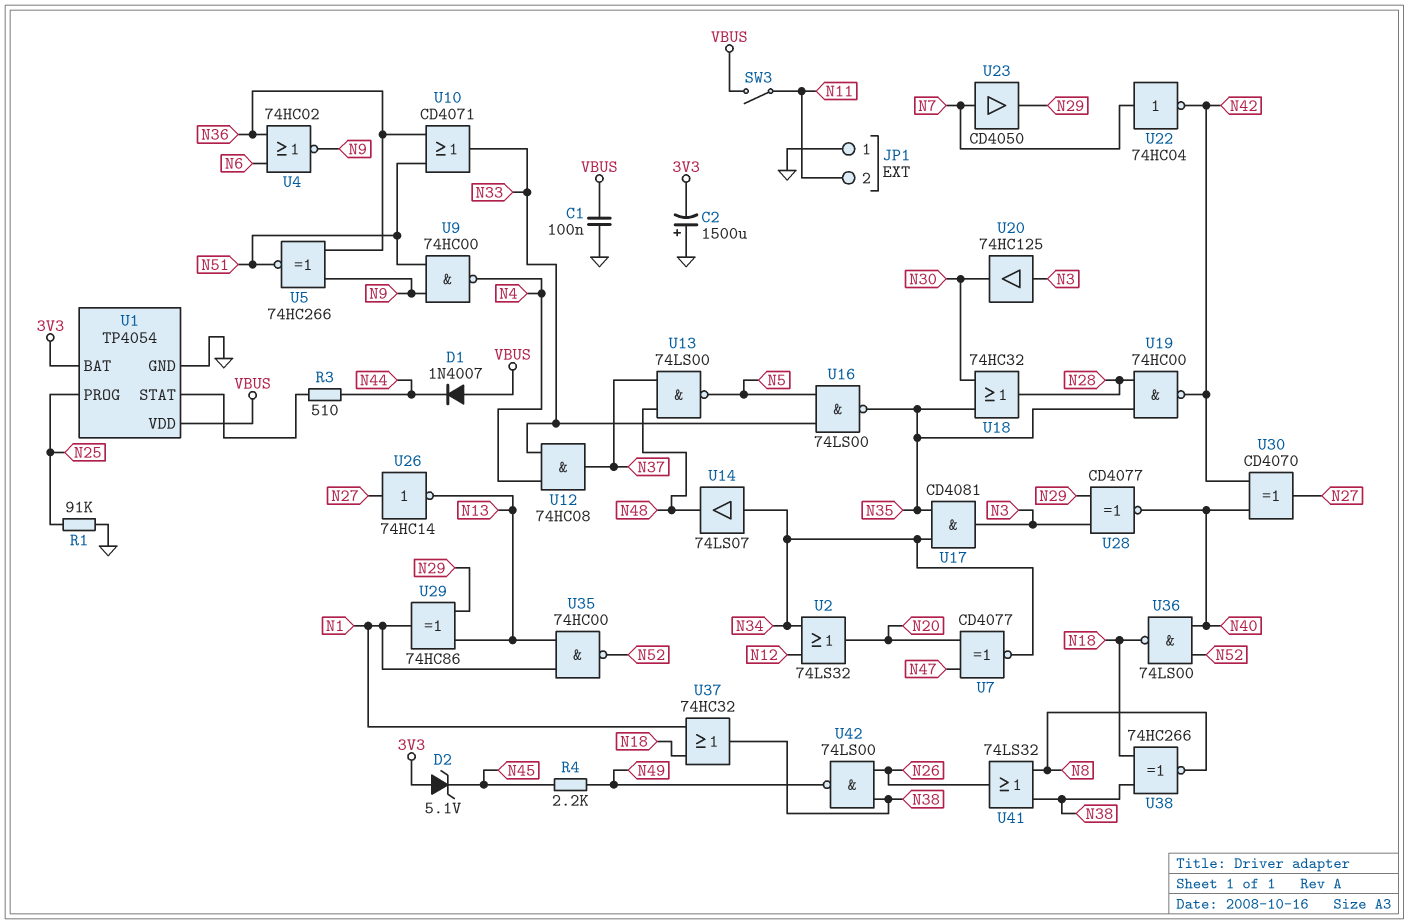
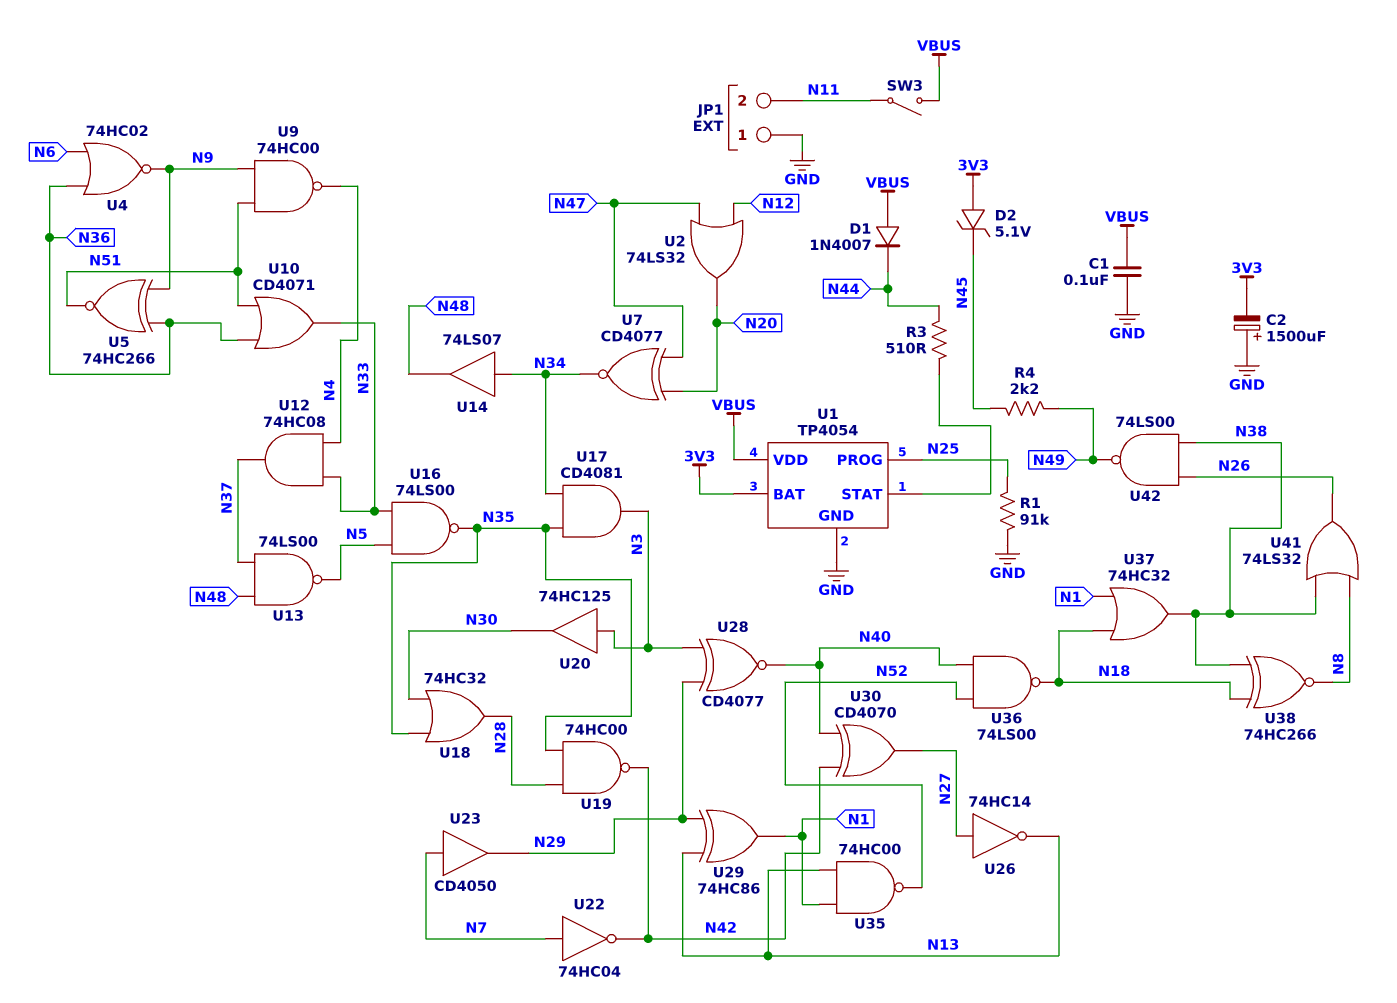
U2: OR 74LS32 (in N12, in N34, out N20) -> OR 74LS32 (in N12, in N47, out N20)

